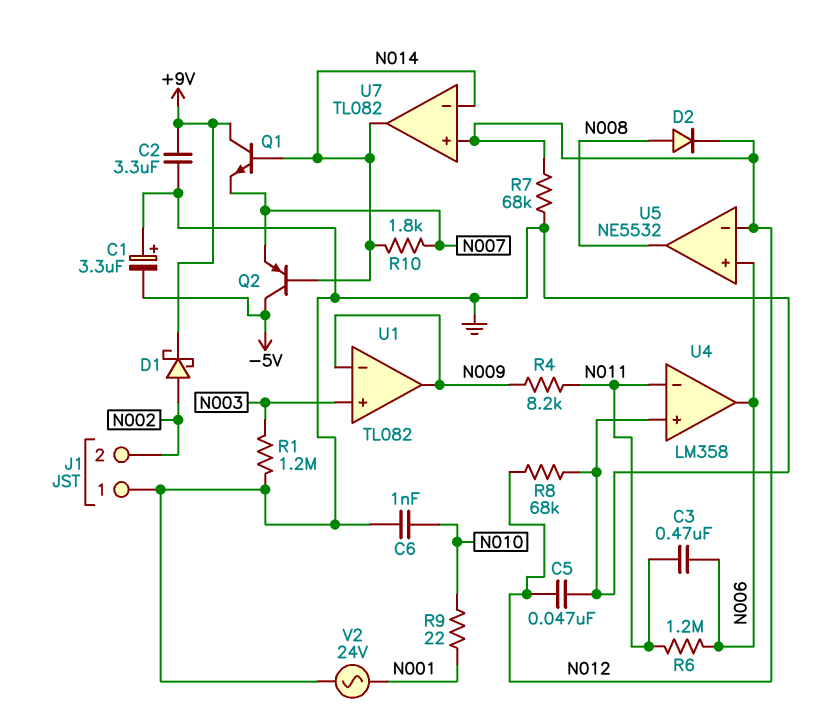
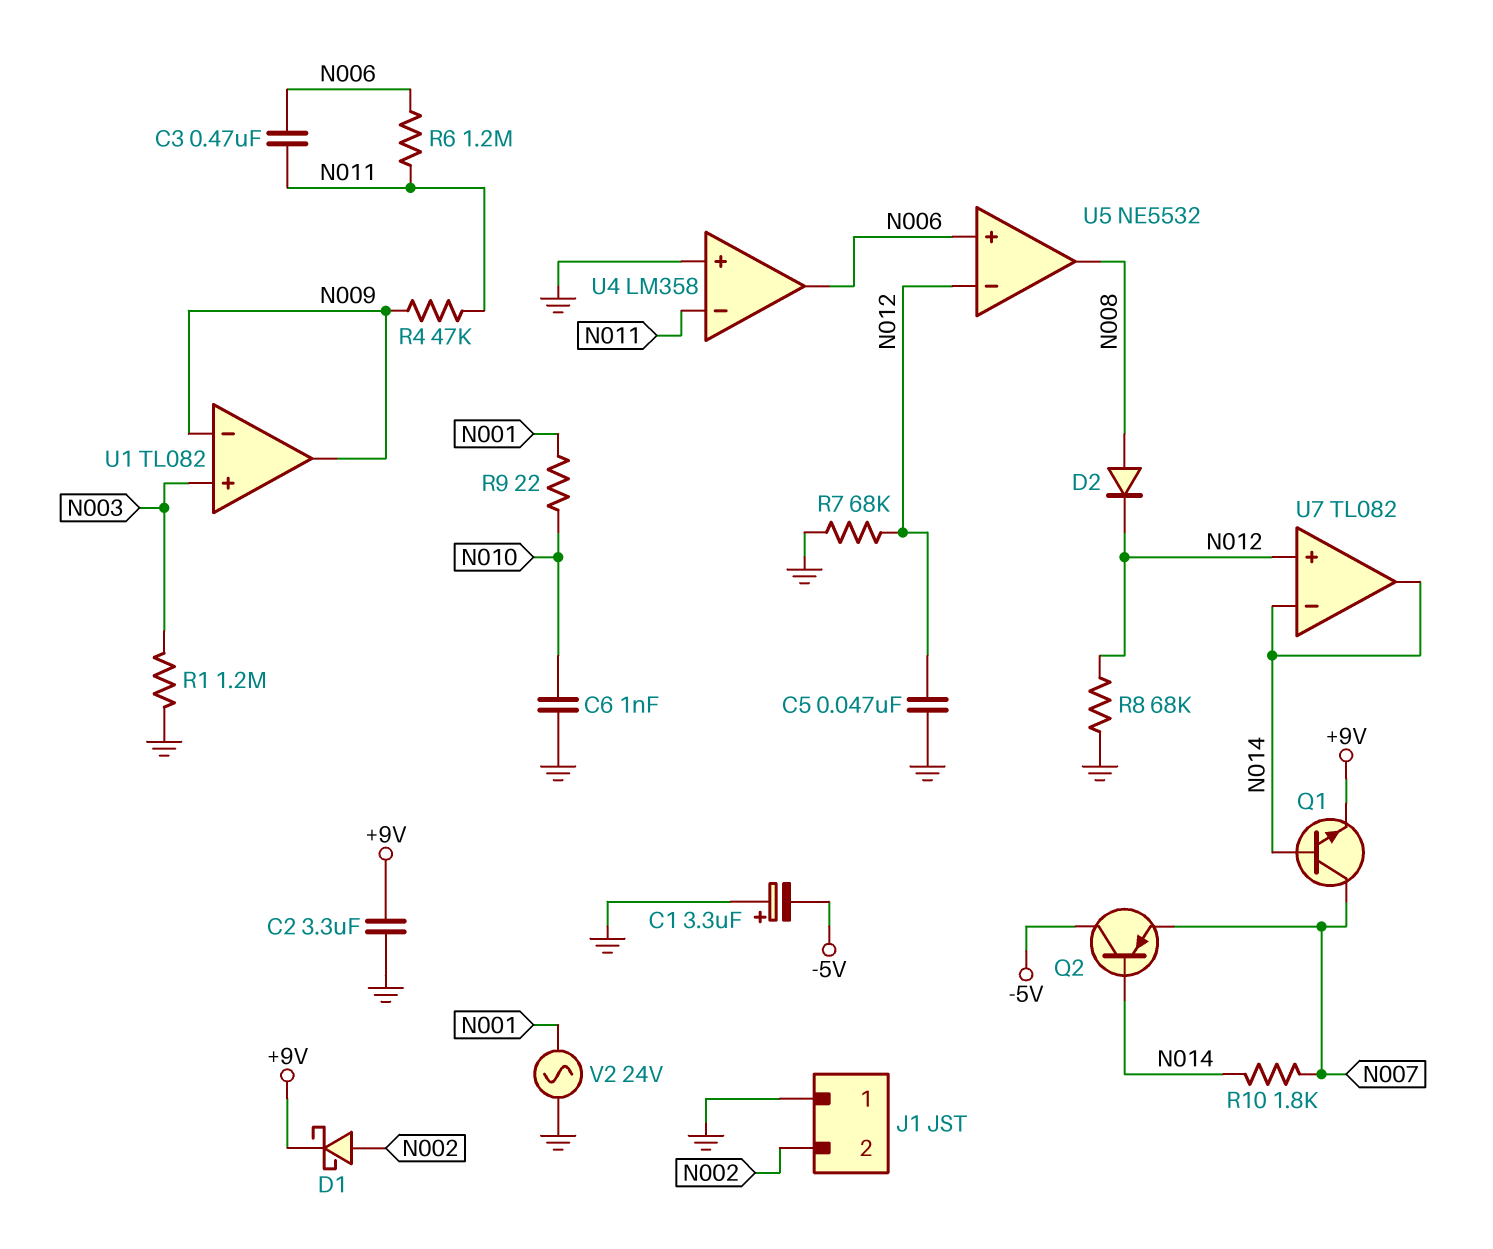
Q1: NPN (B N014, C +9V, E N007) -> NPN (B N014, C N007, E +9V)
R4: 8.2k (N009, N011) -> 47k (N009, N011)

